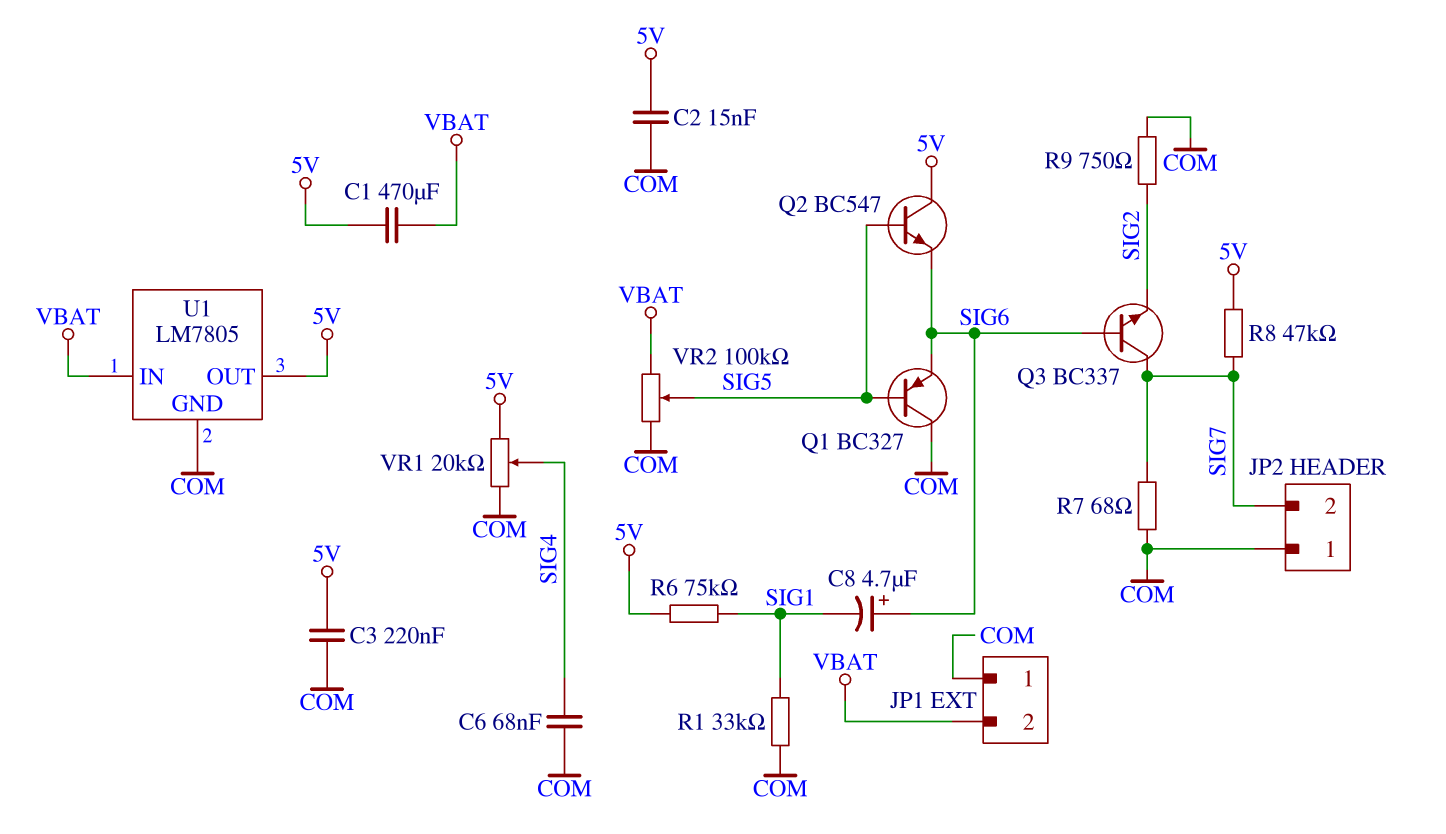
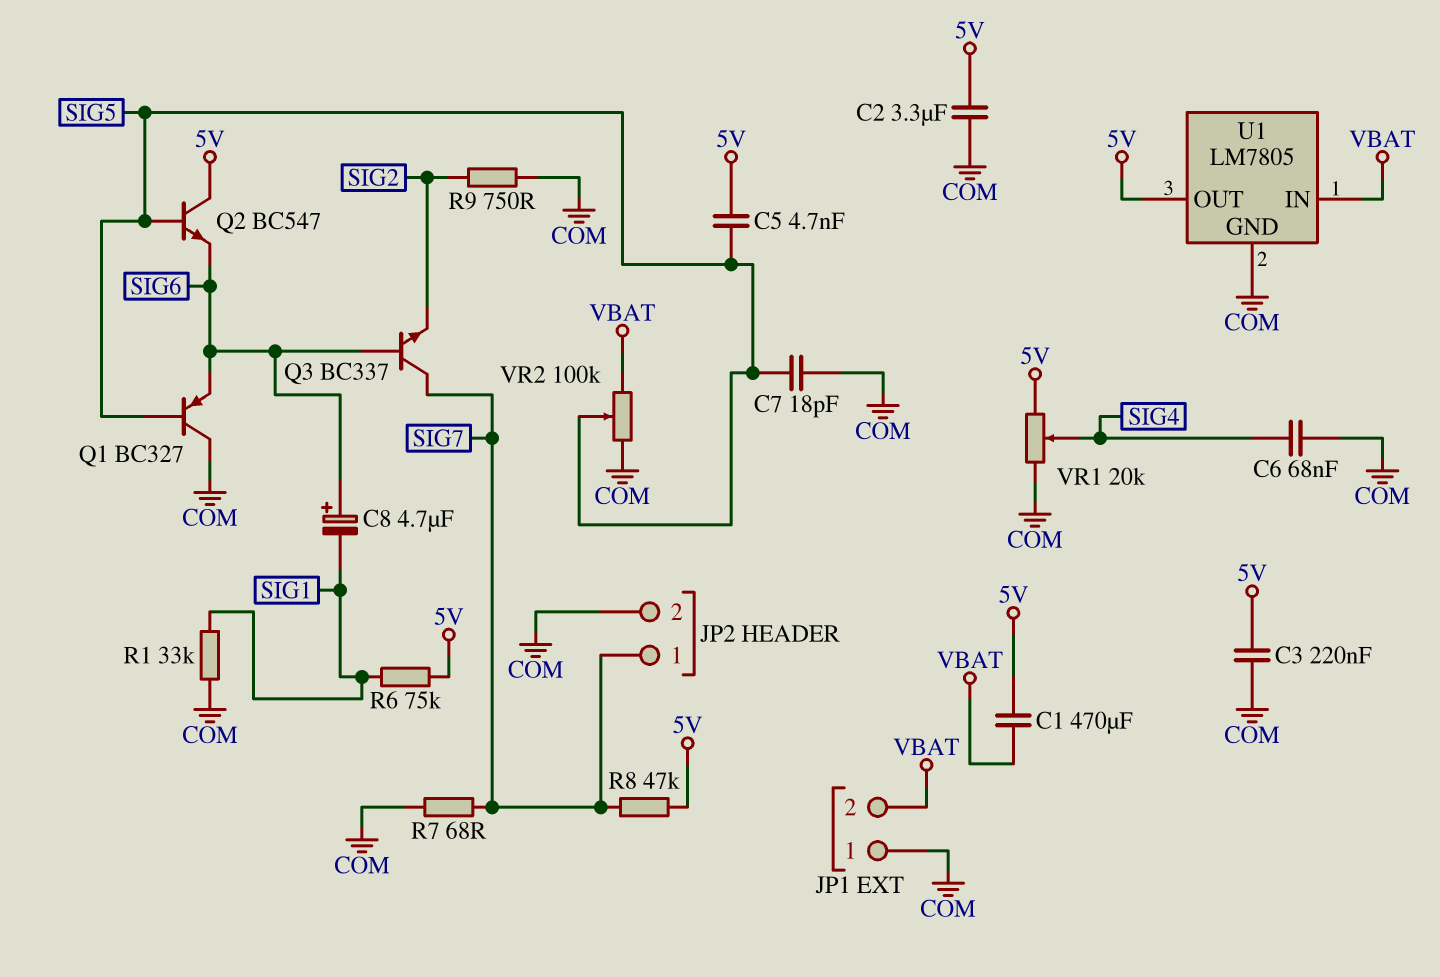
C2: 15nF (5V, COM) -> 3.3uF (5V, COM)
C5: none -> 4.7nF (5V, SIG5)
C7: none -> 18pF (COM, SIG5)
JP2 pin 1: COM -> SIG7
JP2 pin 2: SIG7 -> COM

